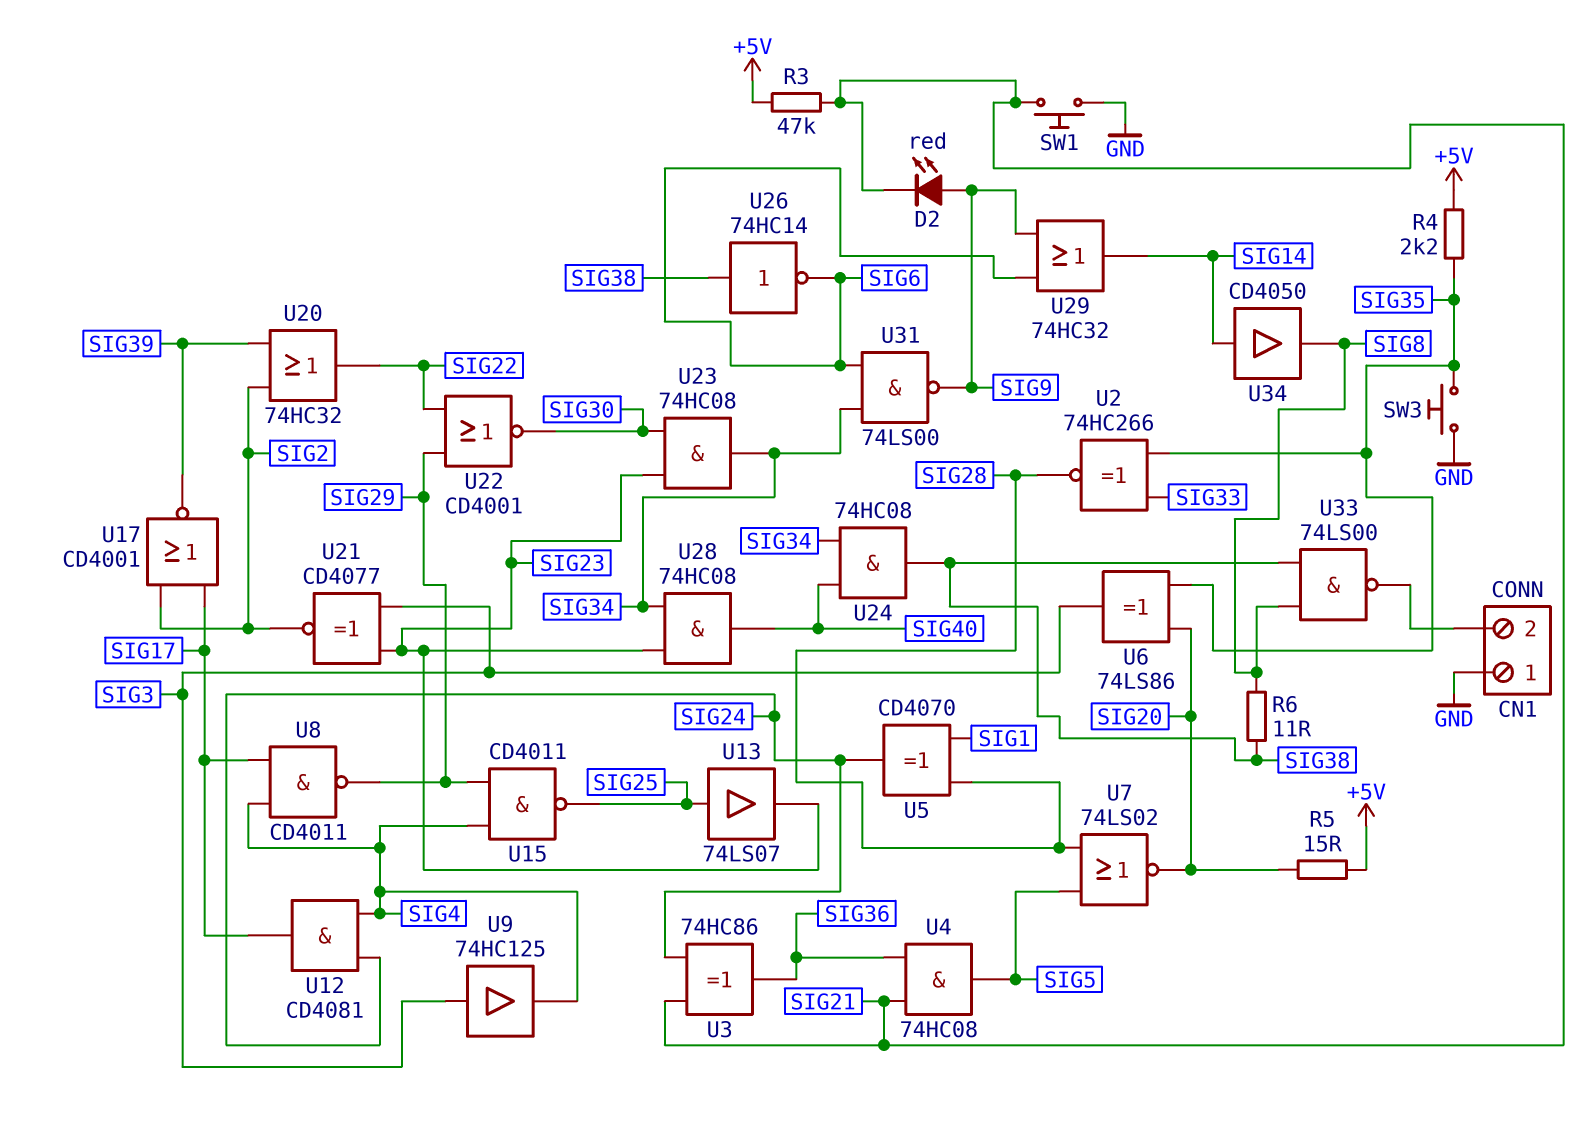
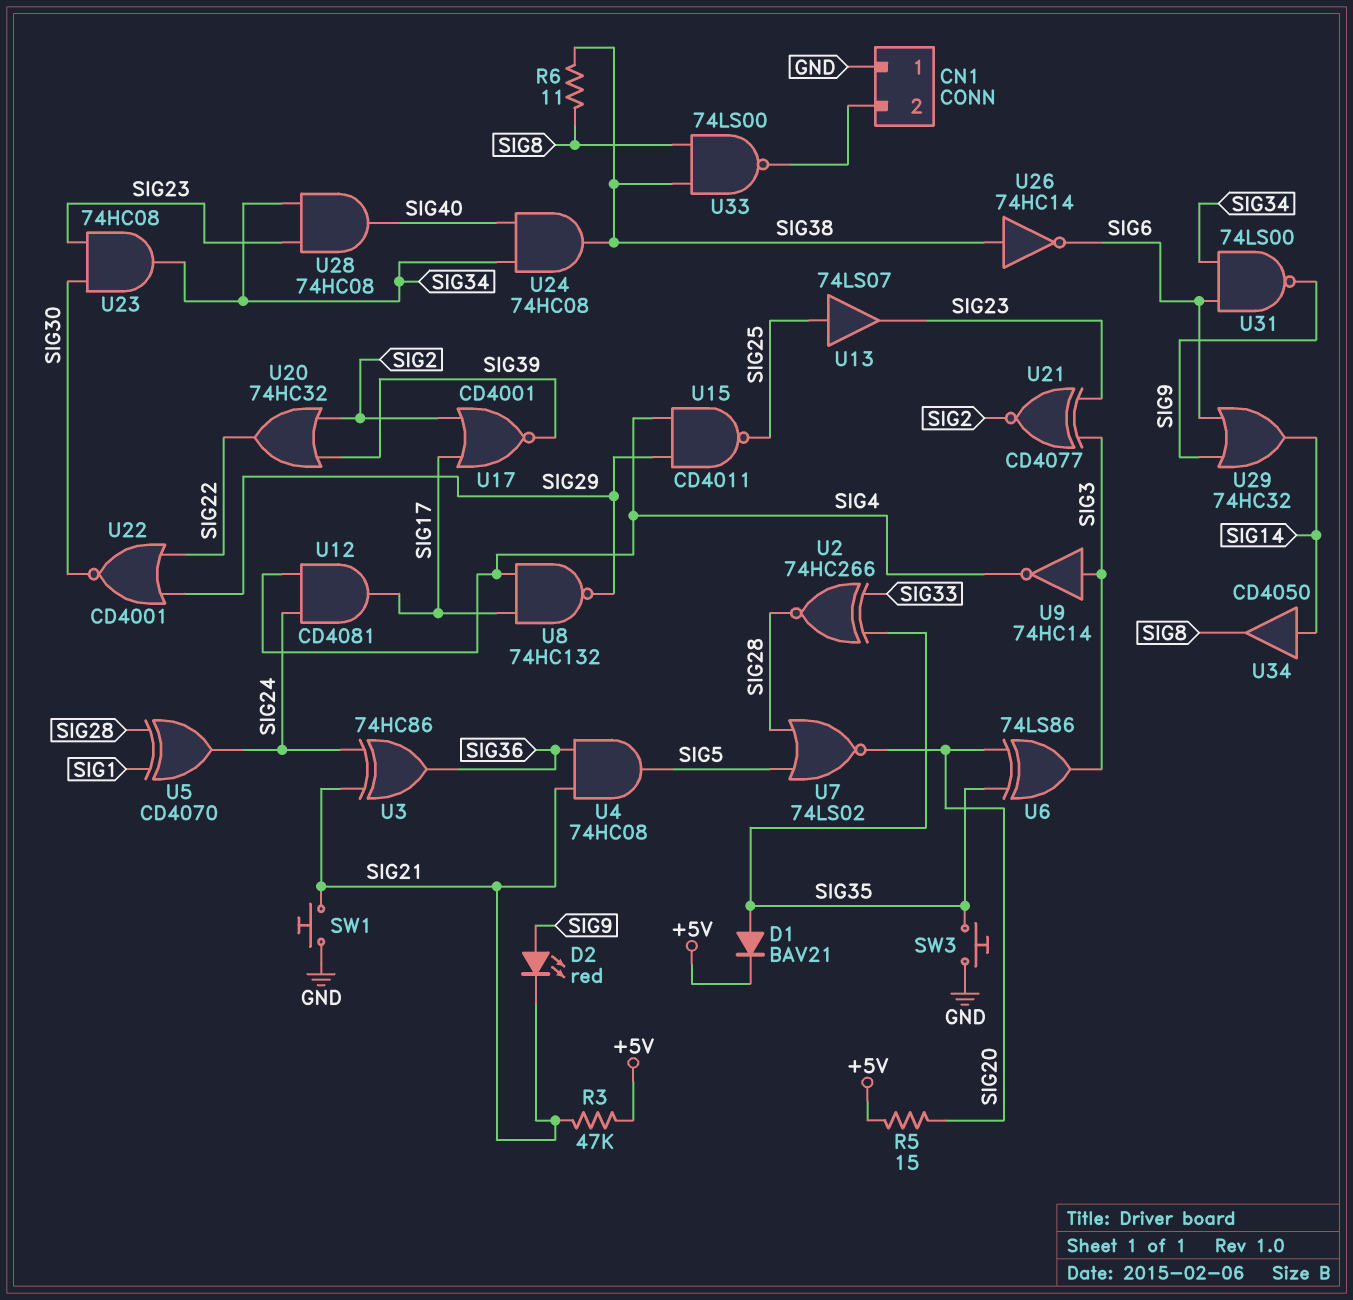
D1: none -> diode BAV21 (A SIG35, K +5V)
R4: 2.2k (+5V, SIG35) -> none
U8: NAND CD4011 (in SIG4, in SIG17, out SIG29) -> NAND 74HC132 (in SIG4, in SIG17, out SIG29)
U9: buffer 74HC125 (in SIG3, out SIG4) -> NOT 74HC14 (in SIG3, out SIG4)

